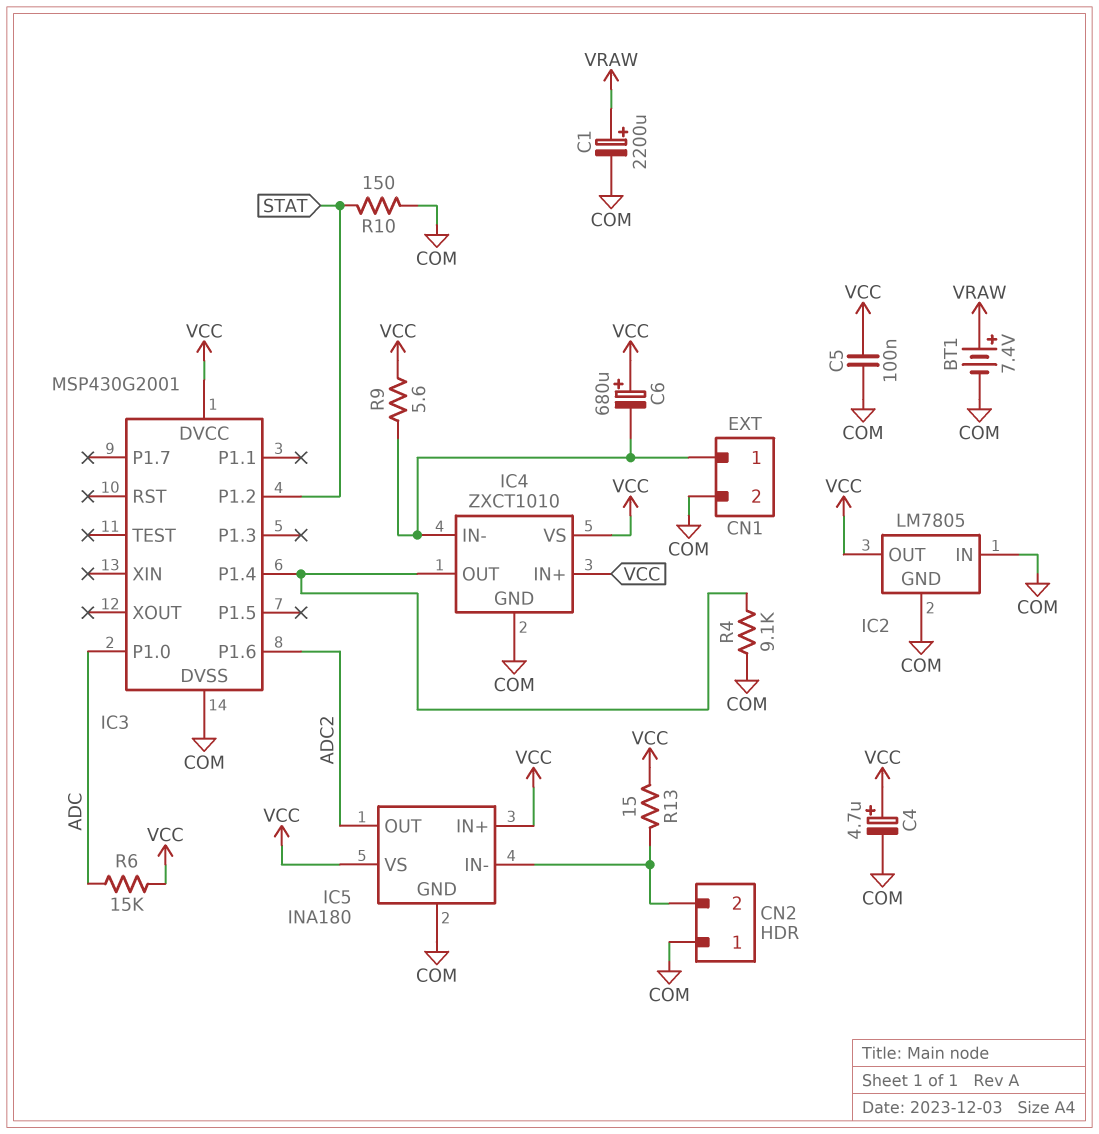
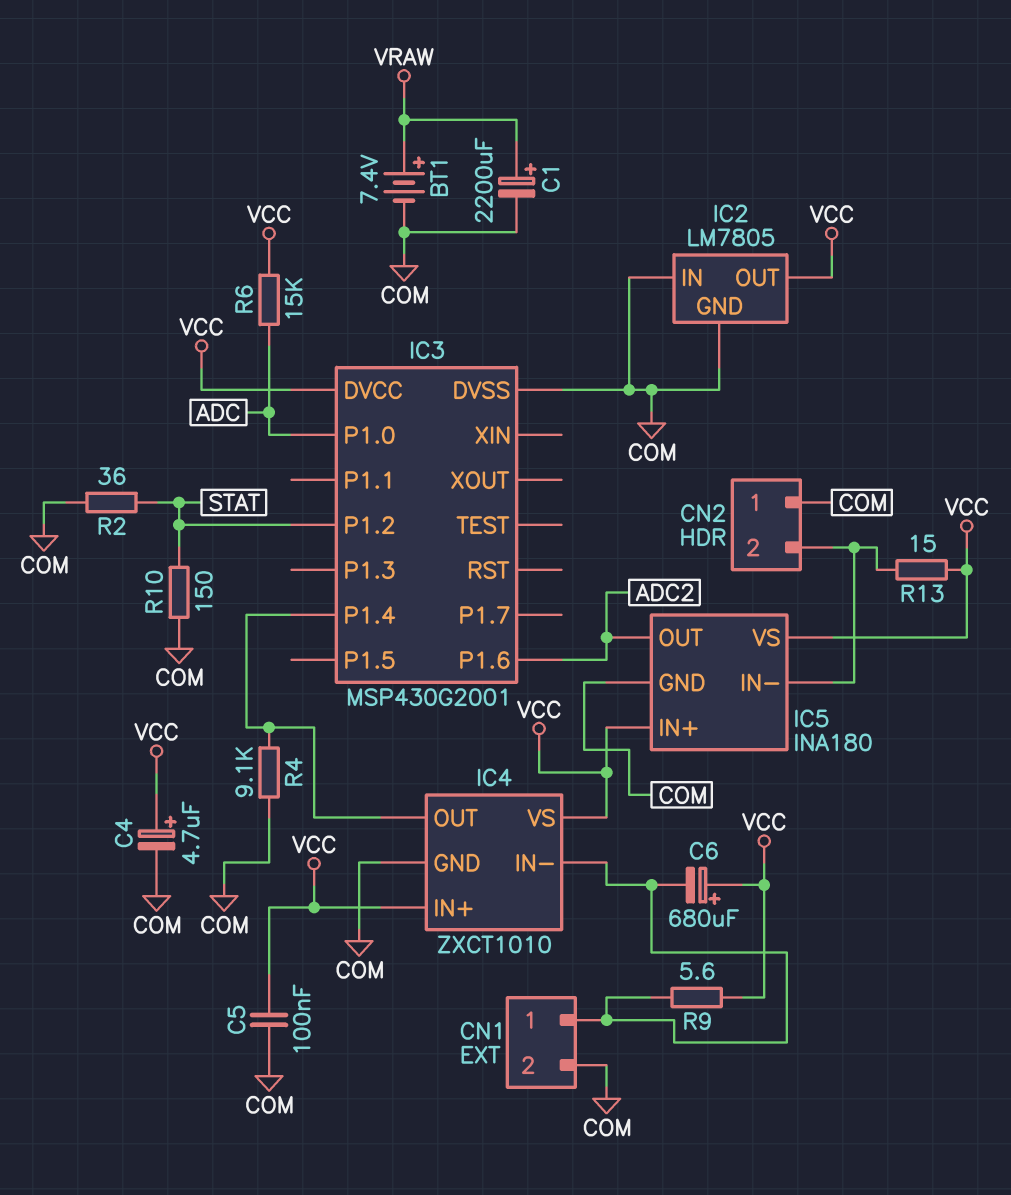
R2: none -> 36 (COM, STAT)

